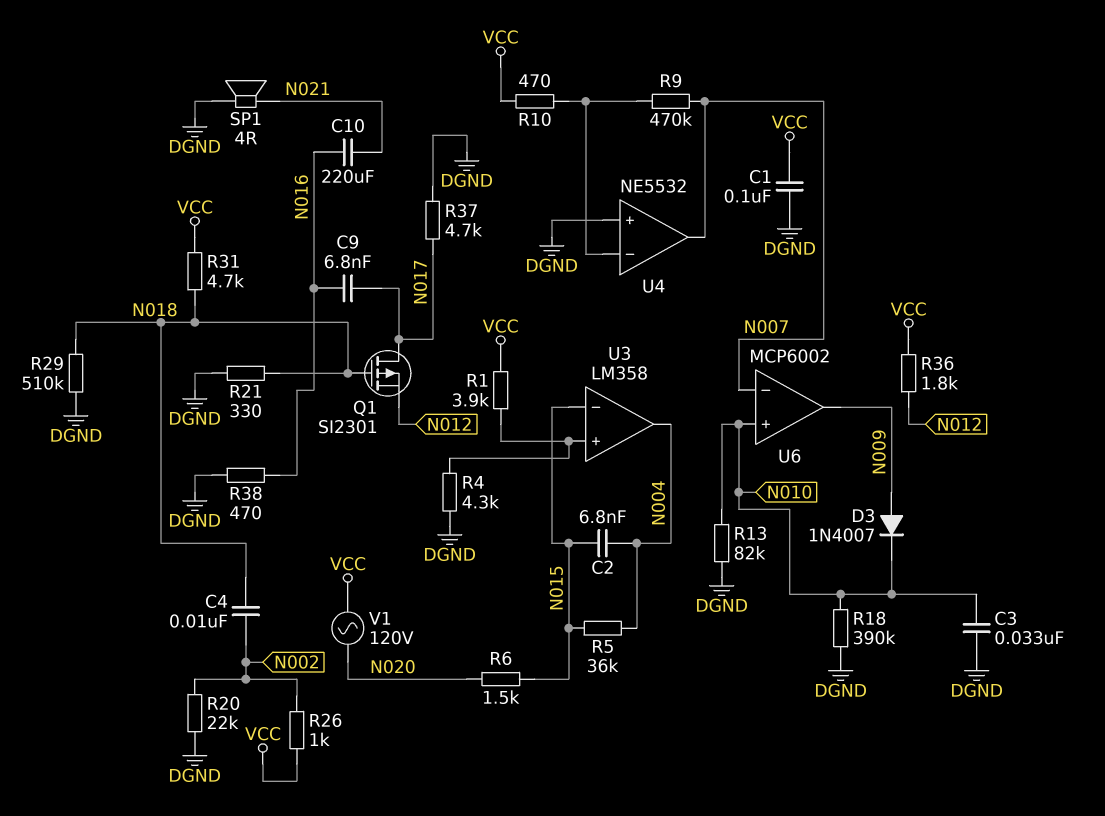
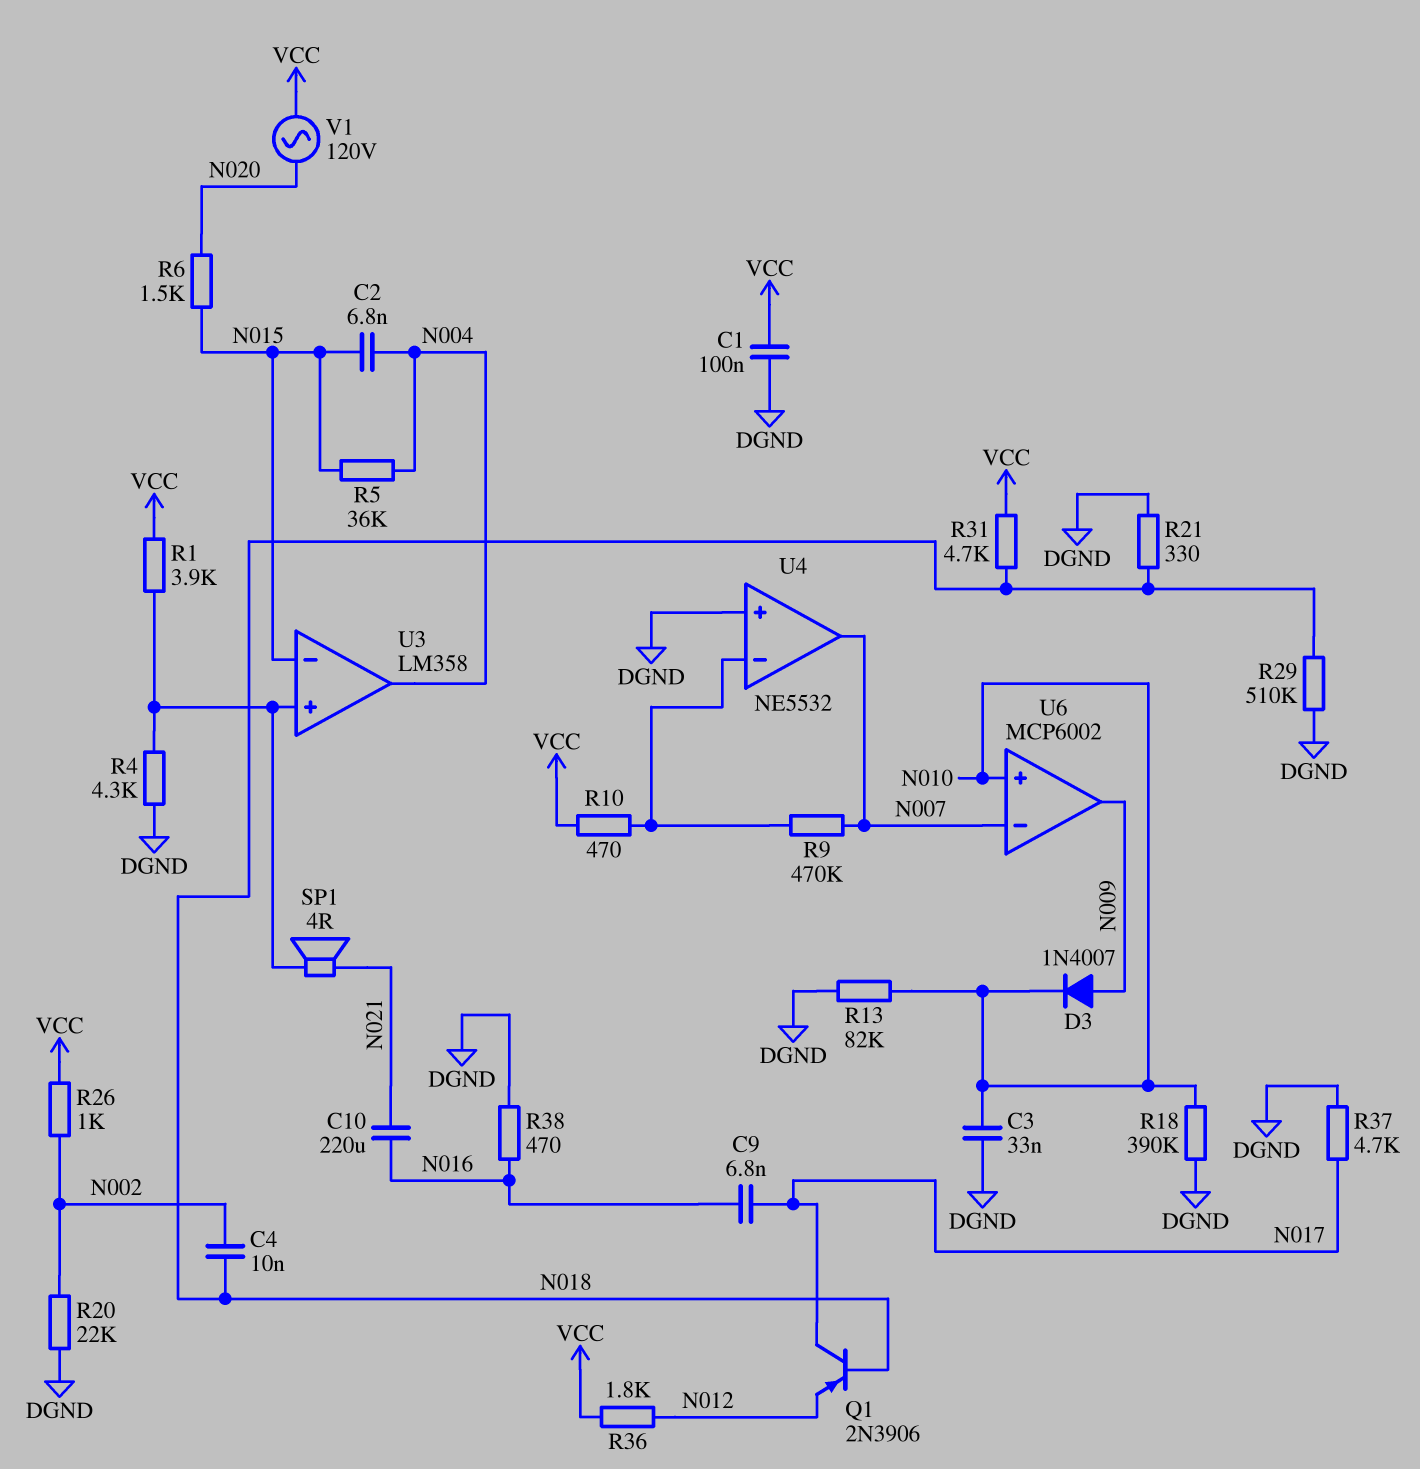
Q1: PMOS SI2301 (G N018, D N017, S N012) -> PNP 2N3906 (B N018, C N017, E N012)
SP1: speaker 4R (DGND, N021) -> speaker 4R (N021, U3/in+)

